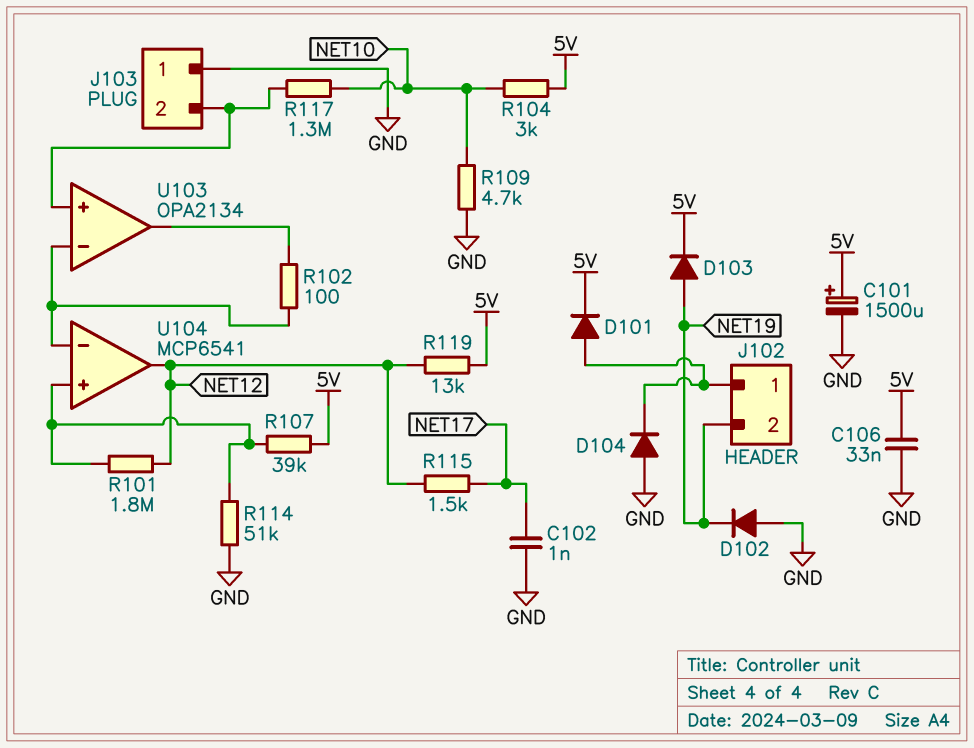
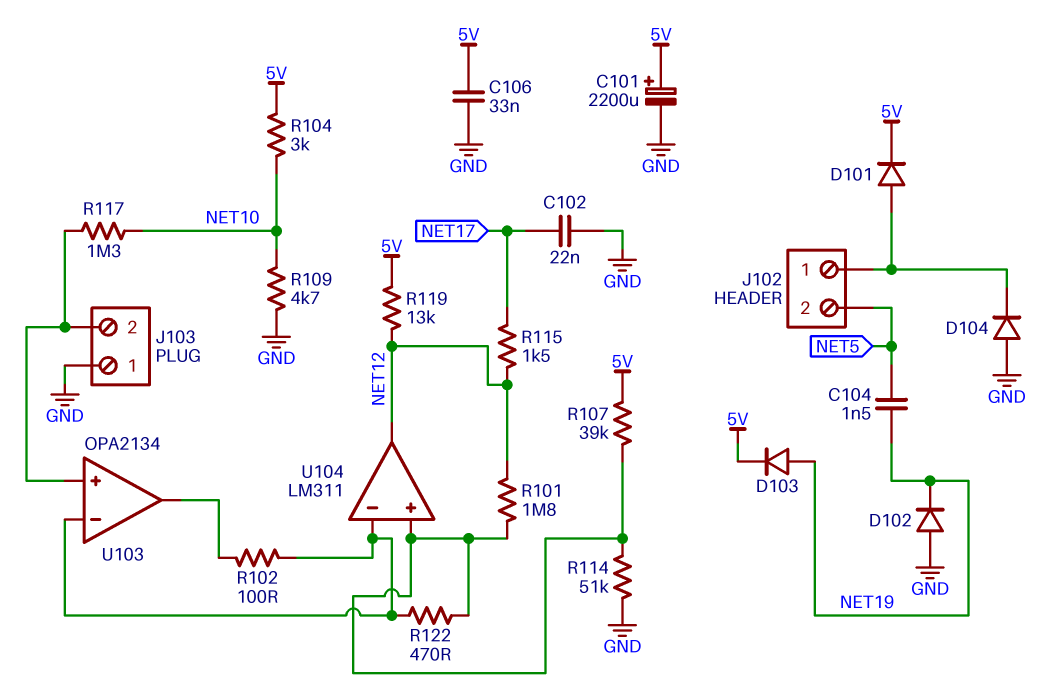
C101: 1500uF (plus 5V, minus GND) -> 2200uF (plus 5V, minus GND)
C102: 1nF (GND, NET17) -> 22nF (GND, NET17)
C104: none -> 1.5nF (NET5, NET19)
J102 pin 2: NET19 -> NET5
R122: none -> 470 (U103/in-, U104/in+)
U104: MCP6541 -> LM311

